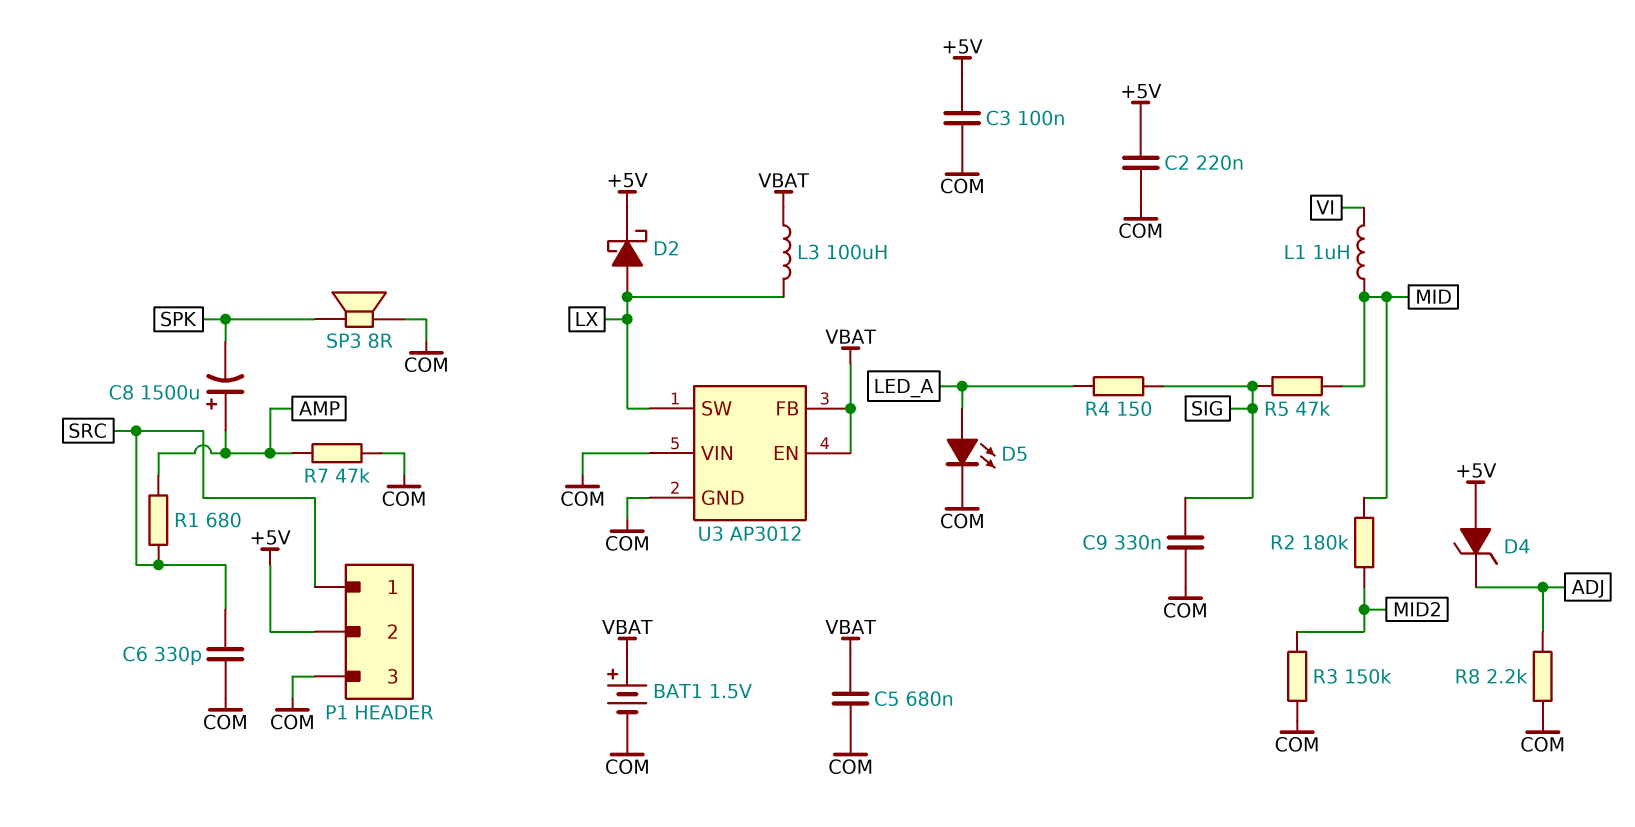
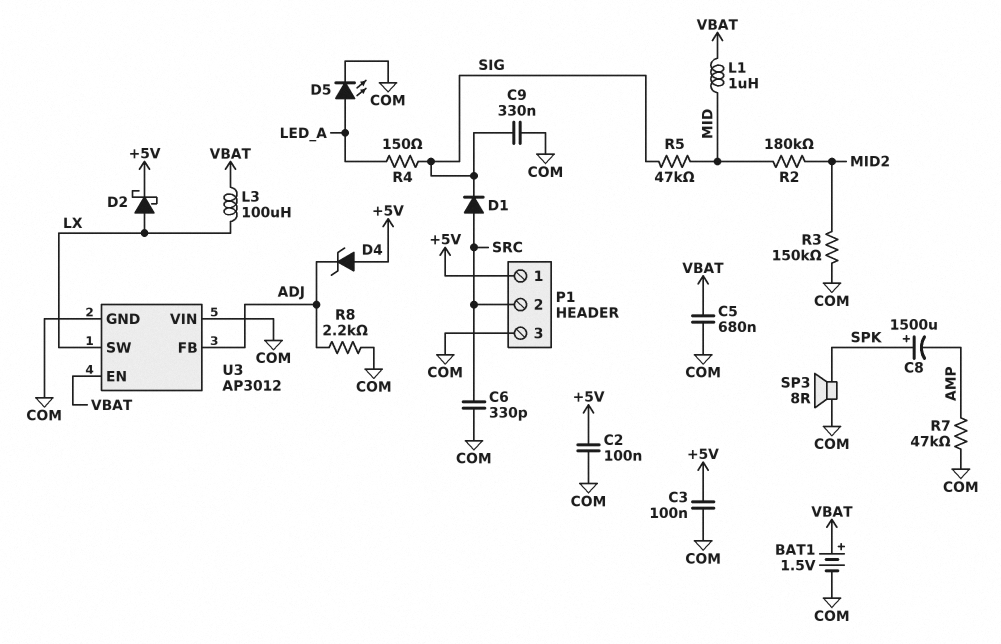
C2: 220nF (+5V, COM) -> 100nF (+5V, COM)
C8: 1500uF (plus AMP, minus SPK) -> 1500uF (plus SPK, minus AMP)
D1: none -> diode (A SRC, K SIG)
L1: 1uH (MID, VI) -> 1uH (MID, VBAT)
P1 pin 1: SRC -> +5V
P1 pin 2: +5V -> SRC
R1: 680 (AMP, SRC) -> none
U3 pin FB: VBAT -> ADJ

